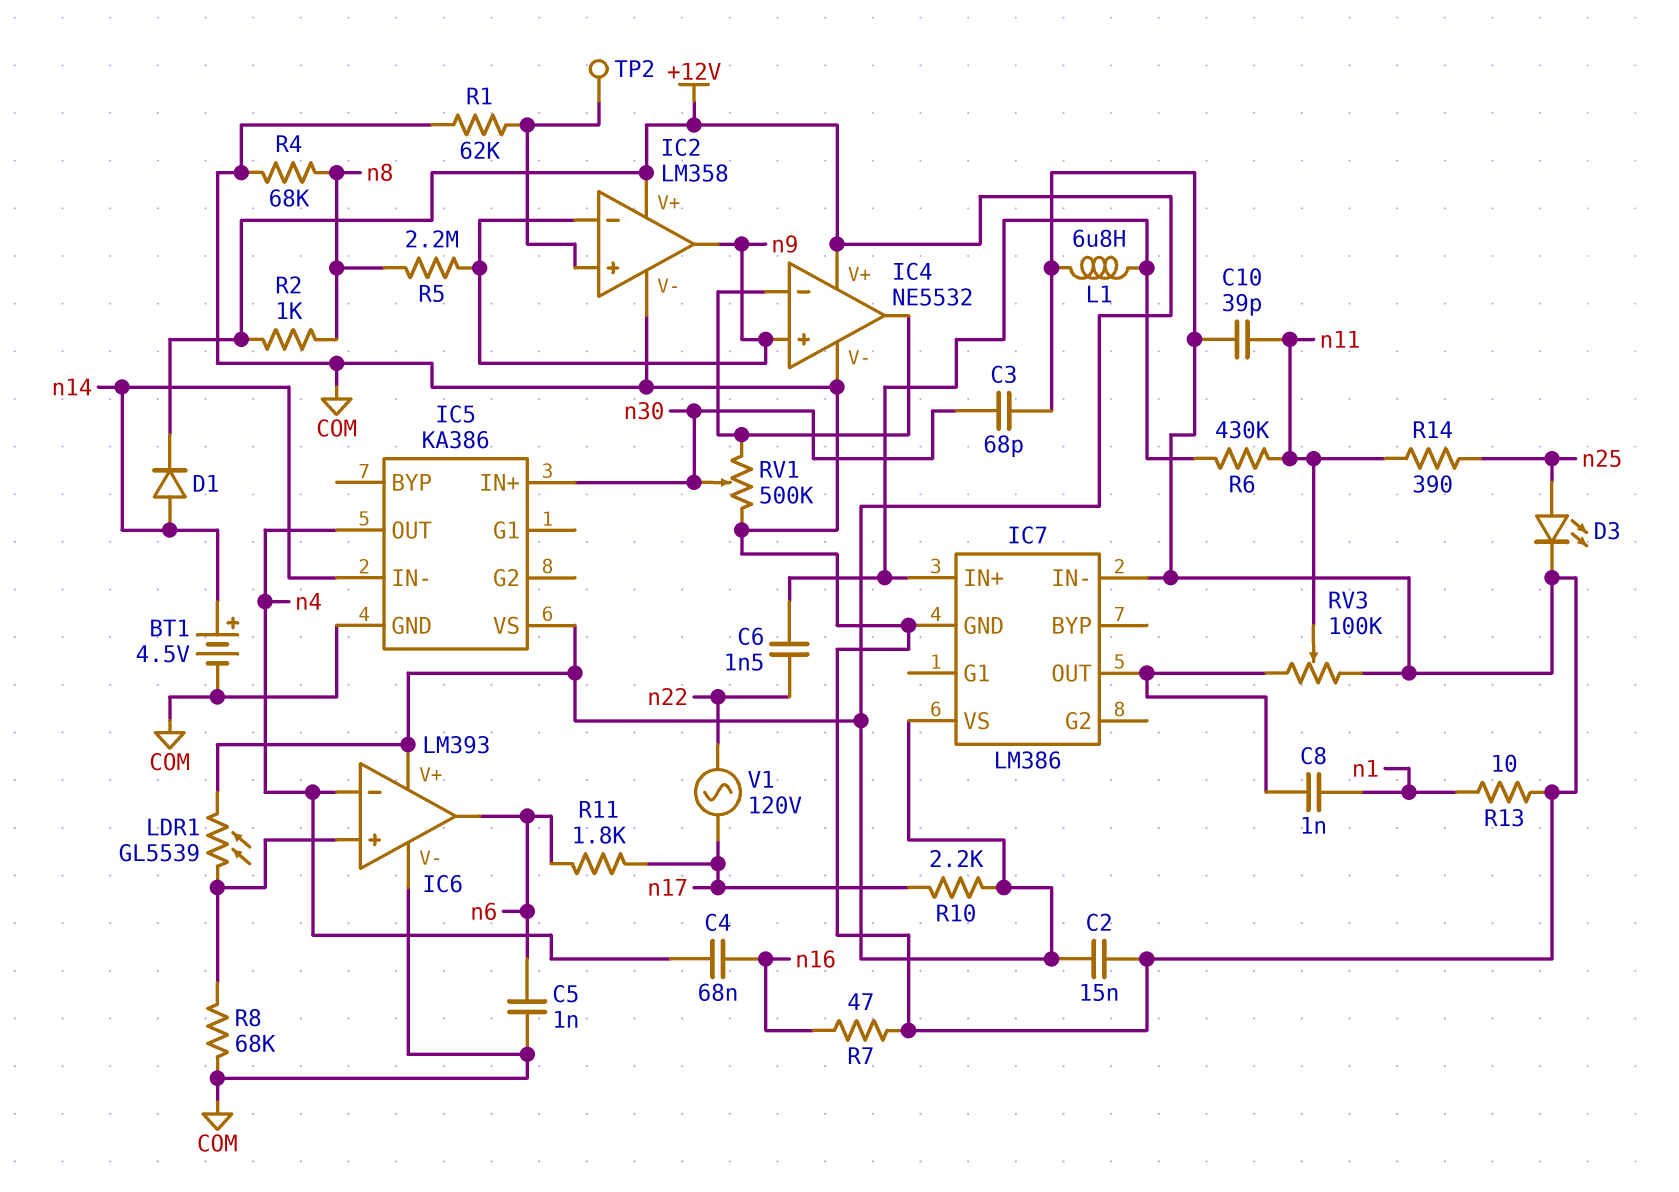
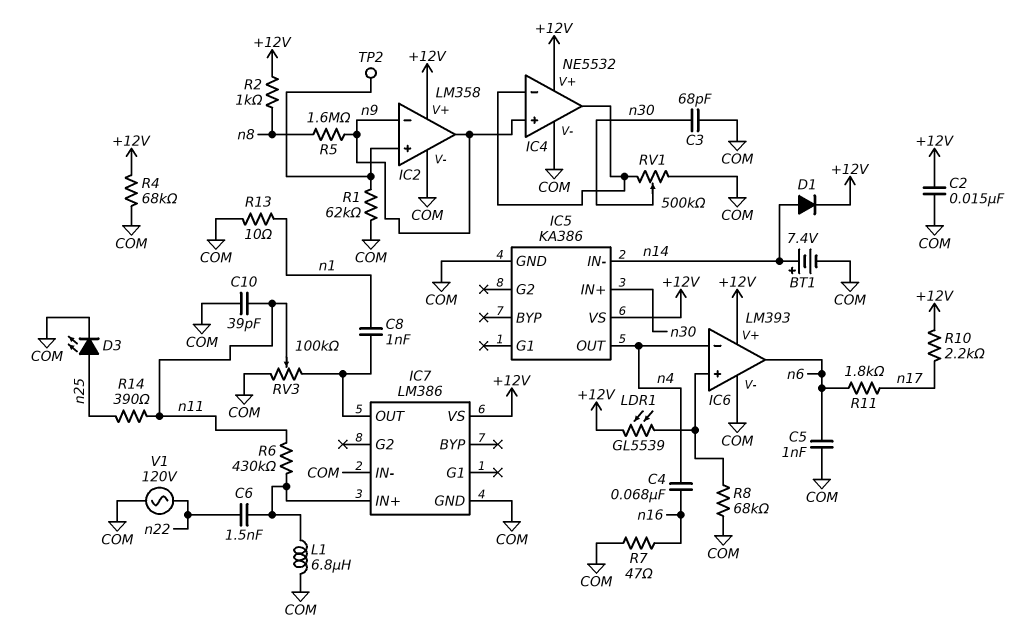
BT1: 4.5V (plus n14, minus COM) -> 7.4V (plus n14, minus COM)
R4: 68k (COM, n8) -> 68k (+12V, COM)
R5: 2.2M (n8, n9) -> 1.6M (n8, n9)
V1: AC 120V (n17, n22) -> AC 120V (COM, n22)

